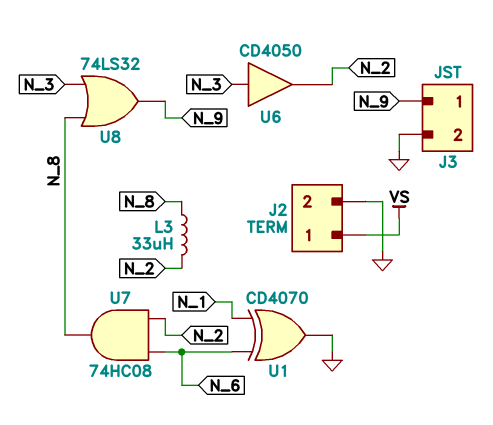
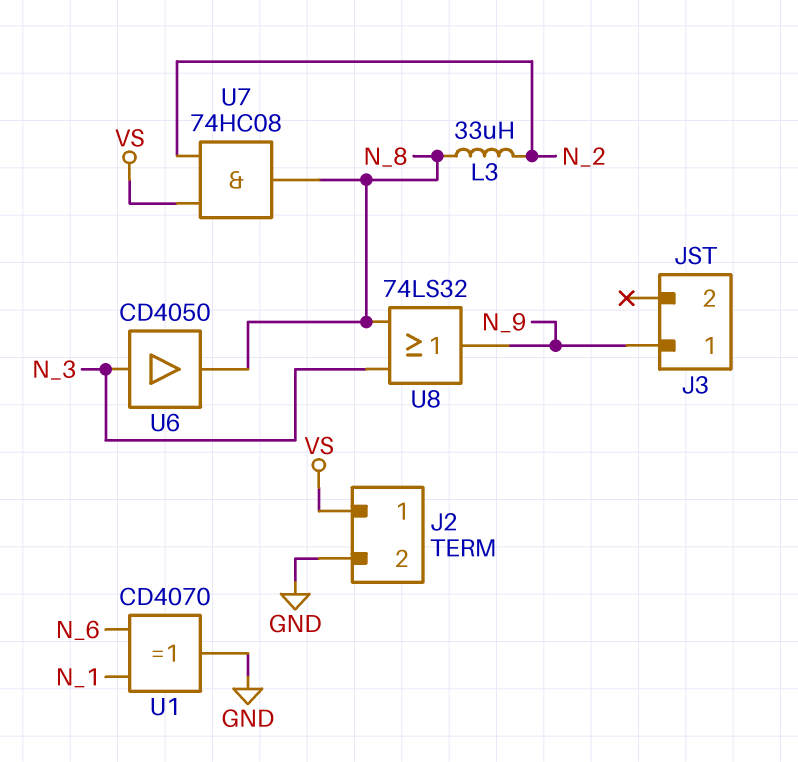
J3 pin 2: GND -> none
U6: buffer CD4050 (in N_3, out N_2) -> buffer CD4050 (in N_3, out N_8)
U7: AND 74HC08 (in N_2, in N_6, out N_8) -> AND 74HC08 (in N_2, in VS, out N_8)

